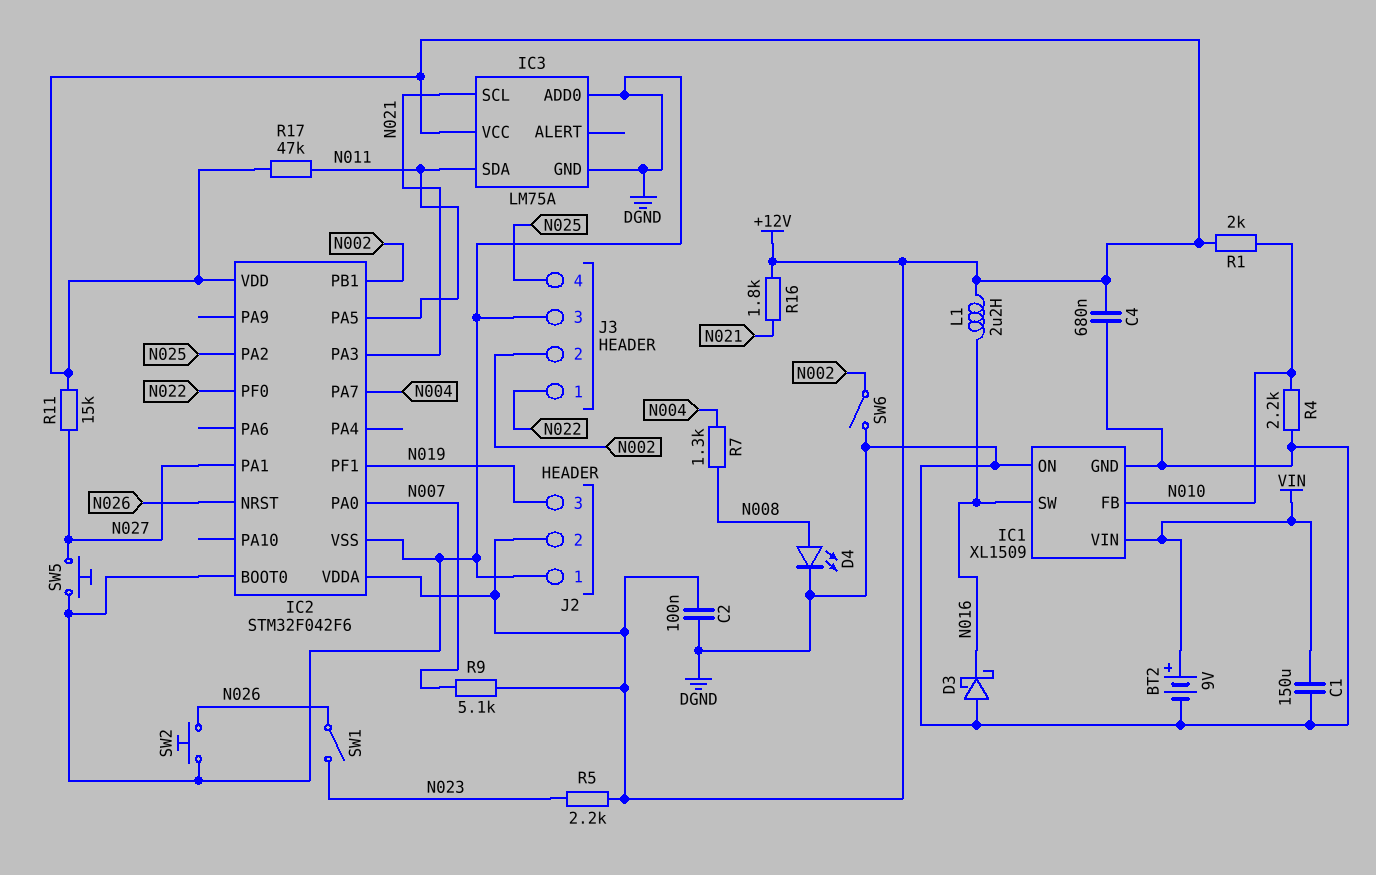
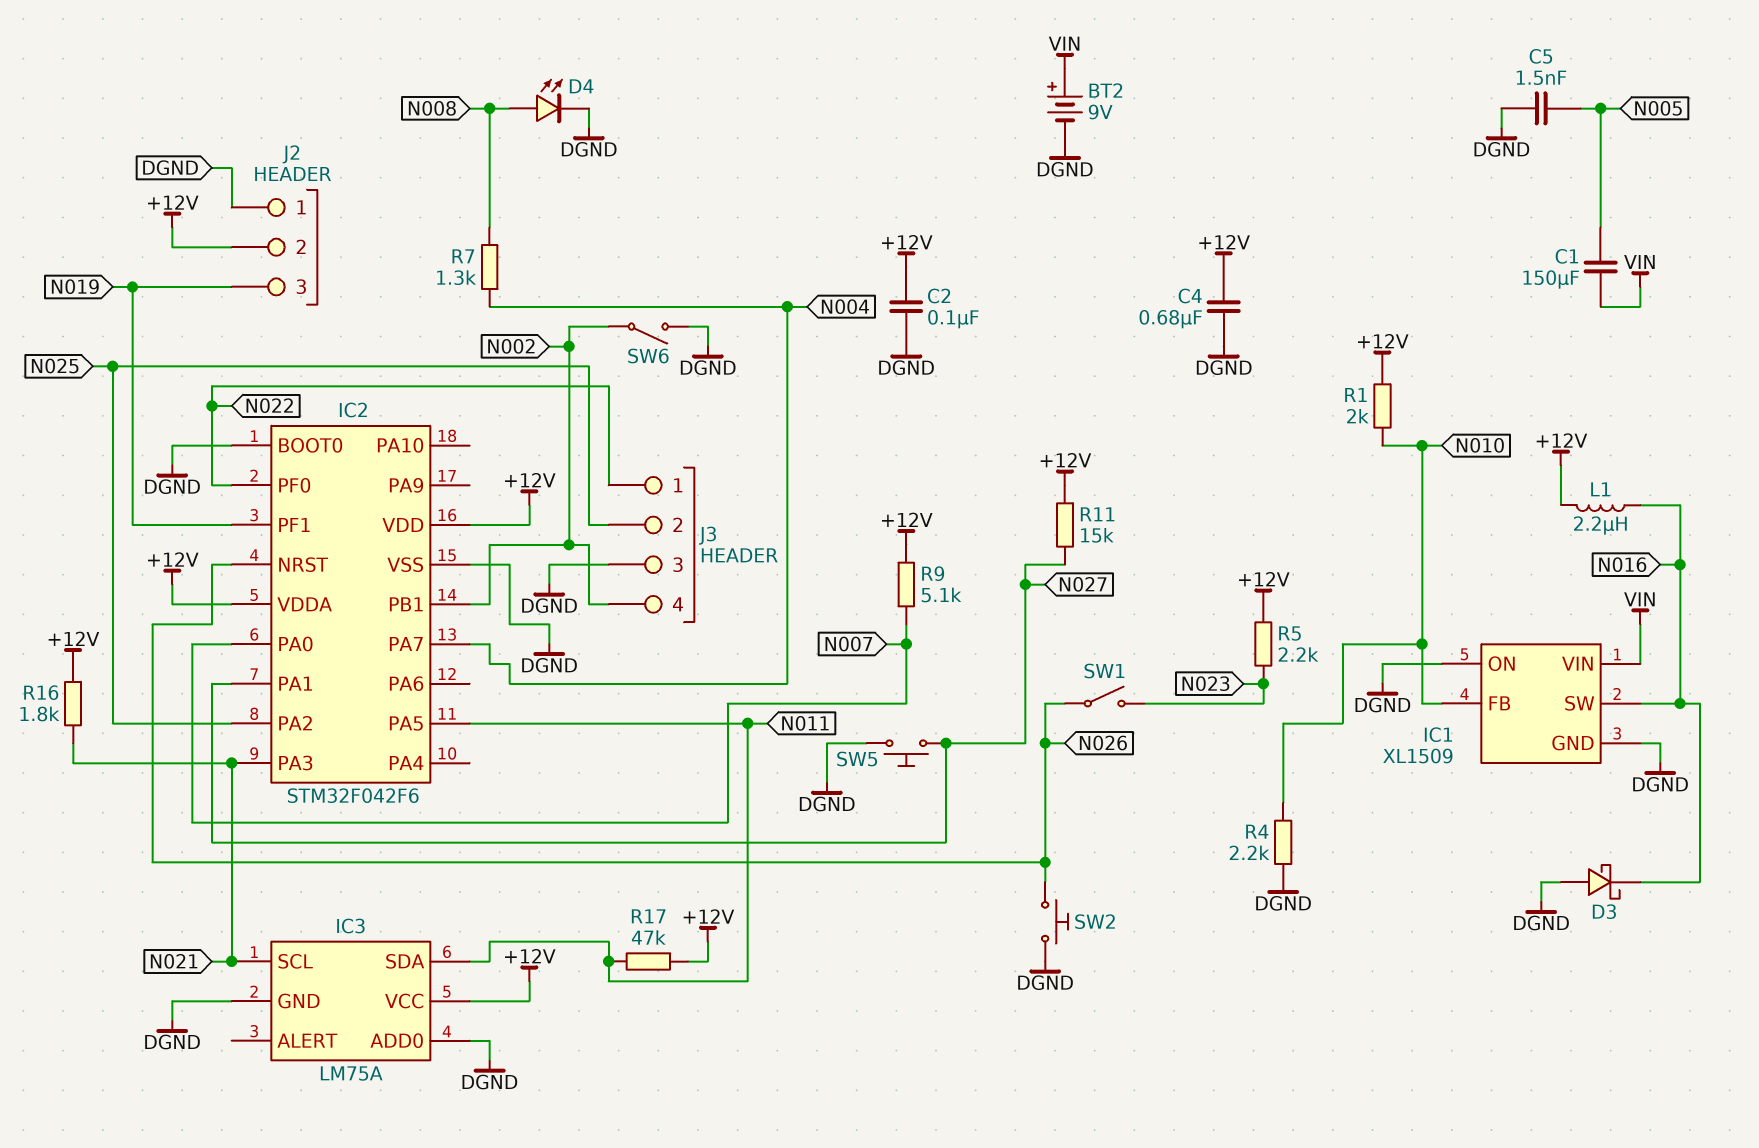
C1: 150uF (DGND, VIN) -> 150uF (N005, VIN)
C5: none -> 1.5nF (DGND, N005)
J3 pin 2: N002 -> N025
J3 pin 4: N025 -> N002

